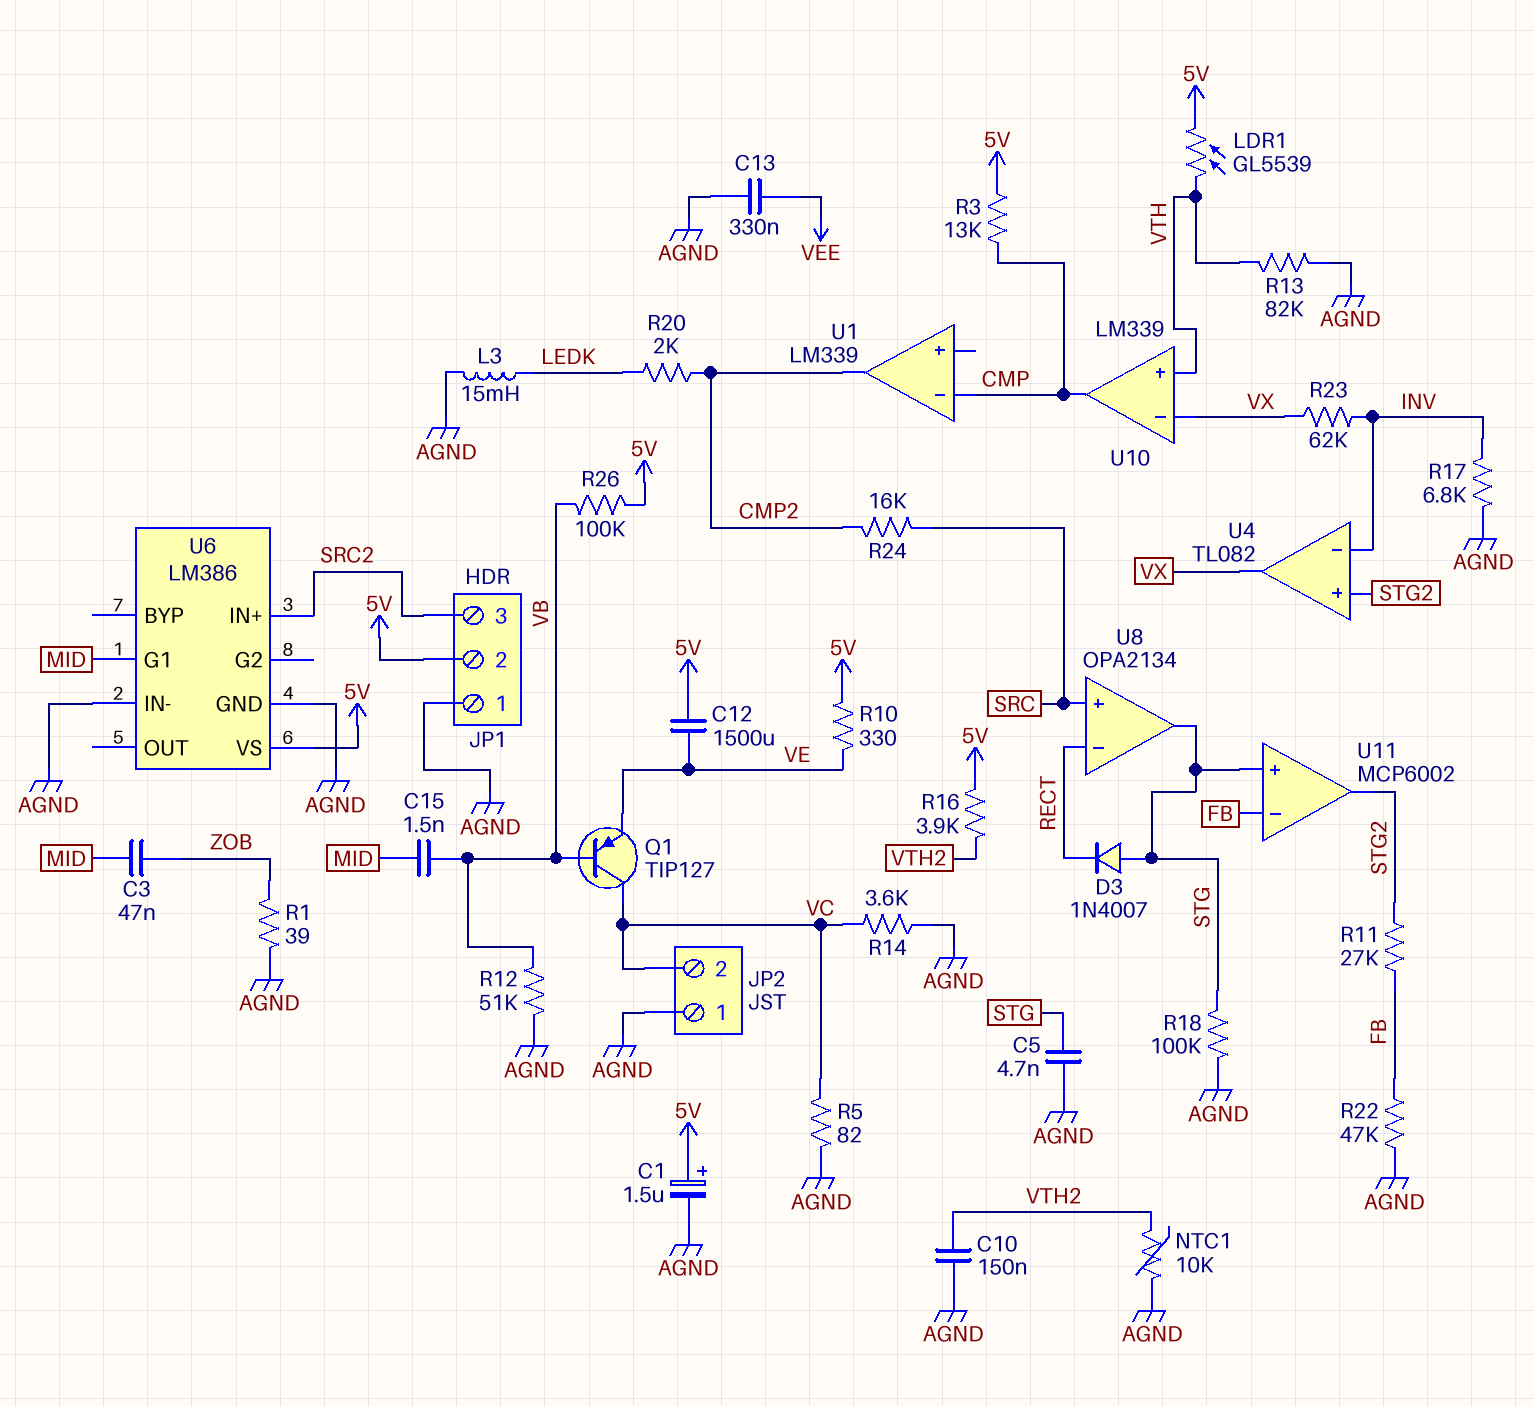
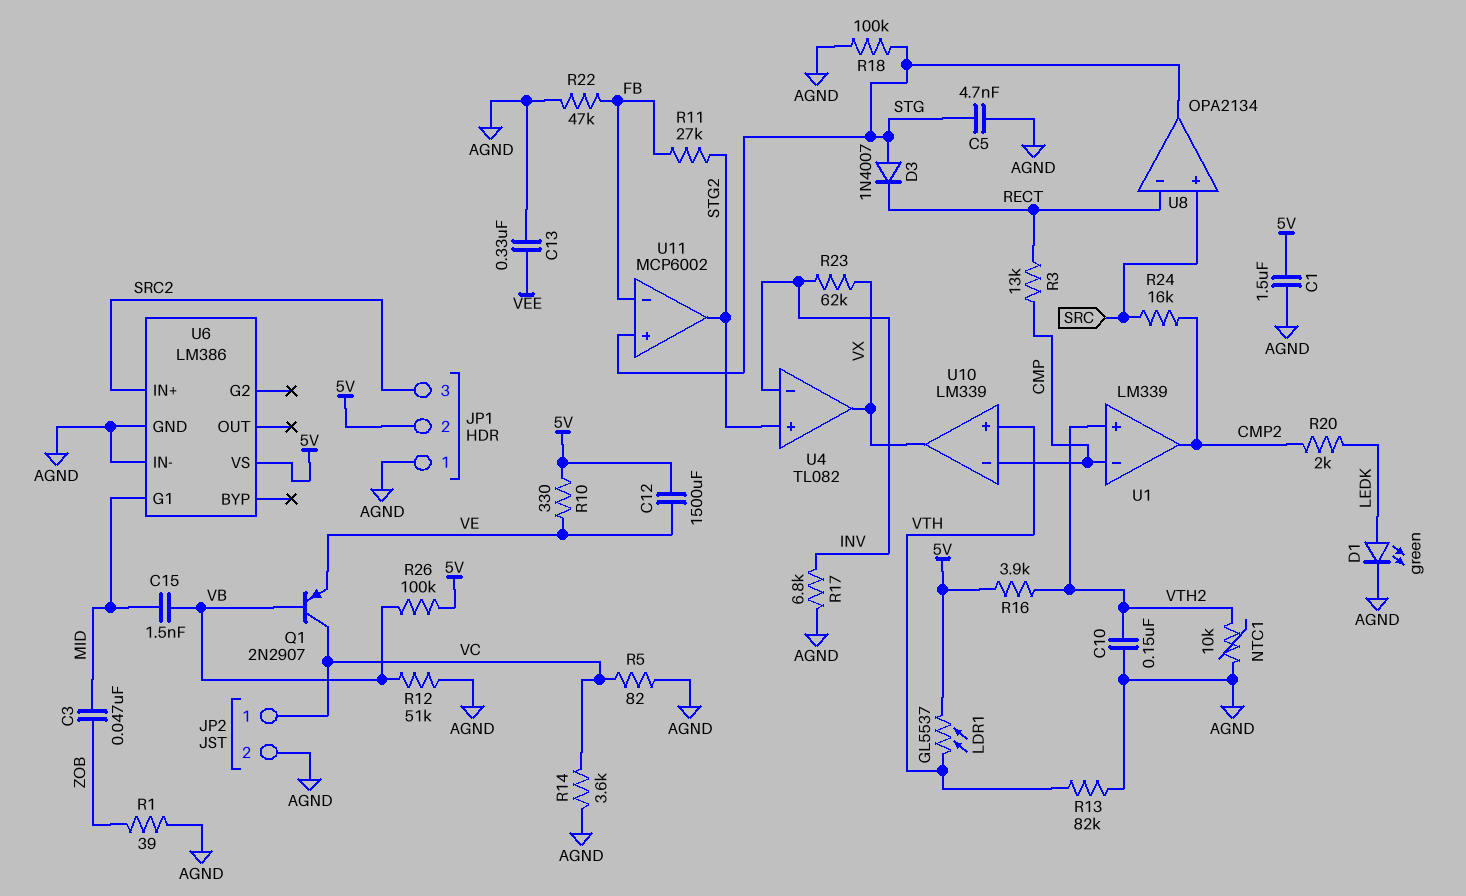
C1: 1.5uF (plus 5V, minus AGND) -> 1.5uF (5V, AGND)
D1: none -> LED green (A LEDK, K AGND)
JP2 pin 1: AGND -> VC
JP2 pin 2: VC -> AGND
L3: 15mH (AGND, LEDK) -> none
LDR1: GL5539 (5V, VTH) -> GL5537 (5V, VTH)
Q1: PNP TIP127 (B VB, C VC, E VE) -> PNP 2N2907 (B VB, C VC, E VE)
R3: 13k (5V, CMP) -> 13k (CMP, RECT)
U1 pin in+: none -> VTH2
U10 pin in-: VX -> CMP
U10 pin out: CMP -> VX

